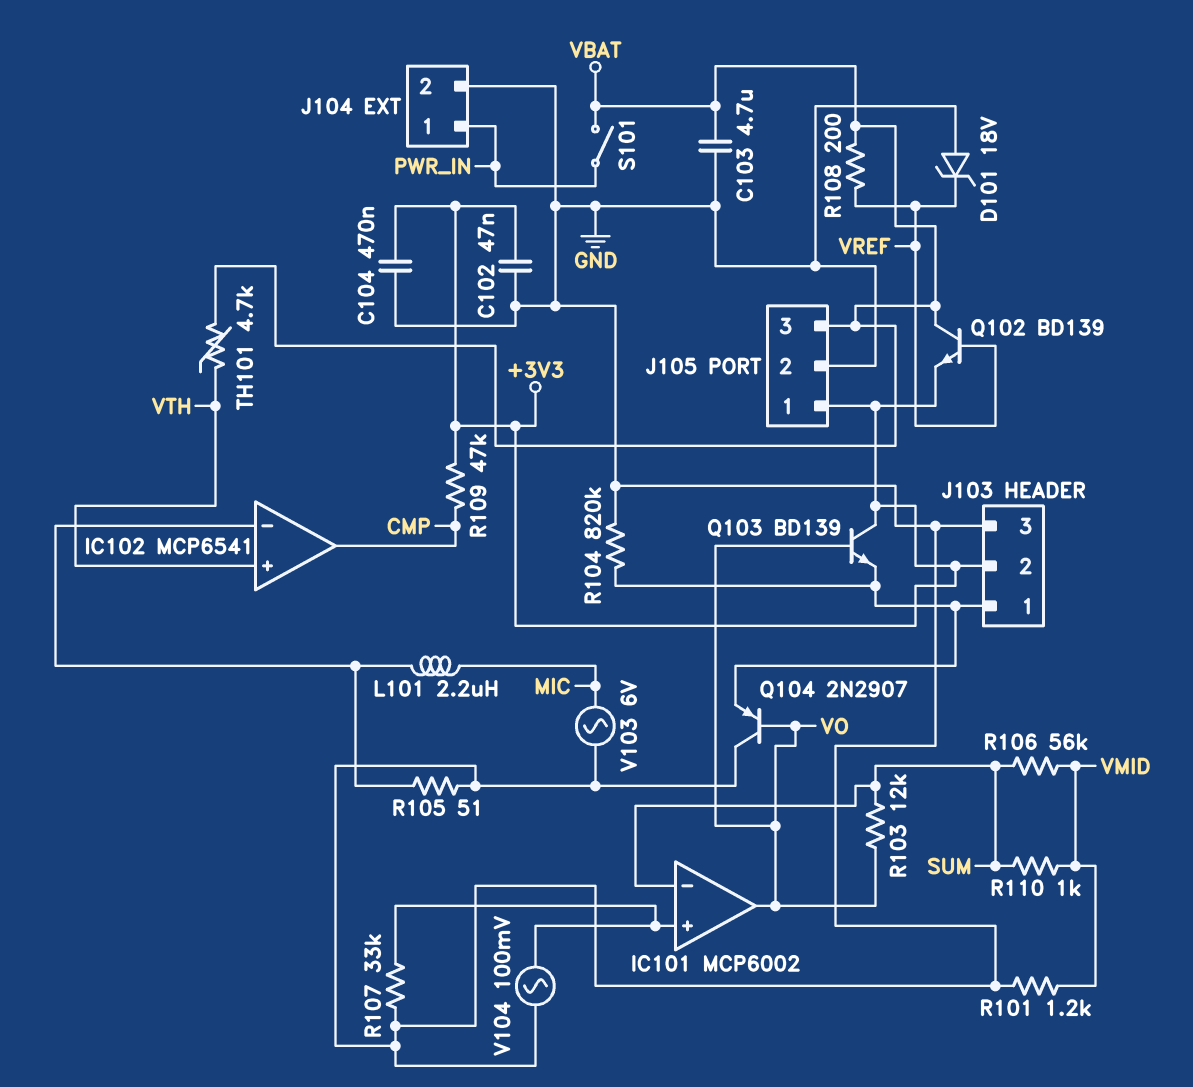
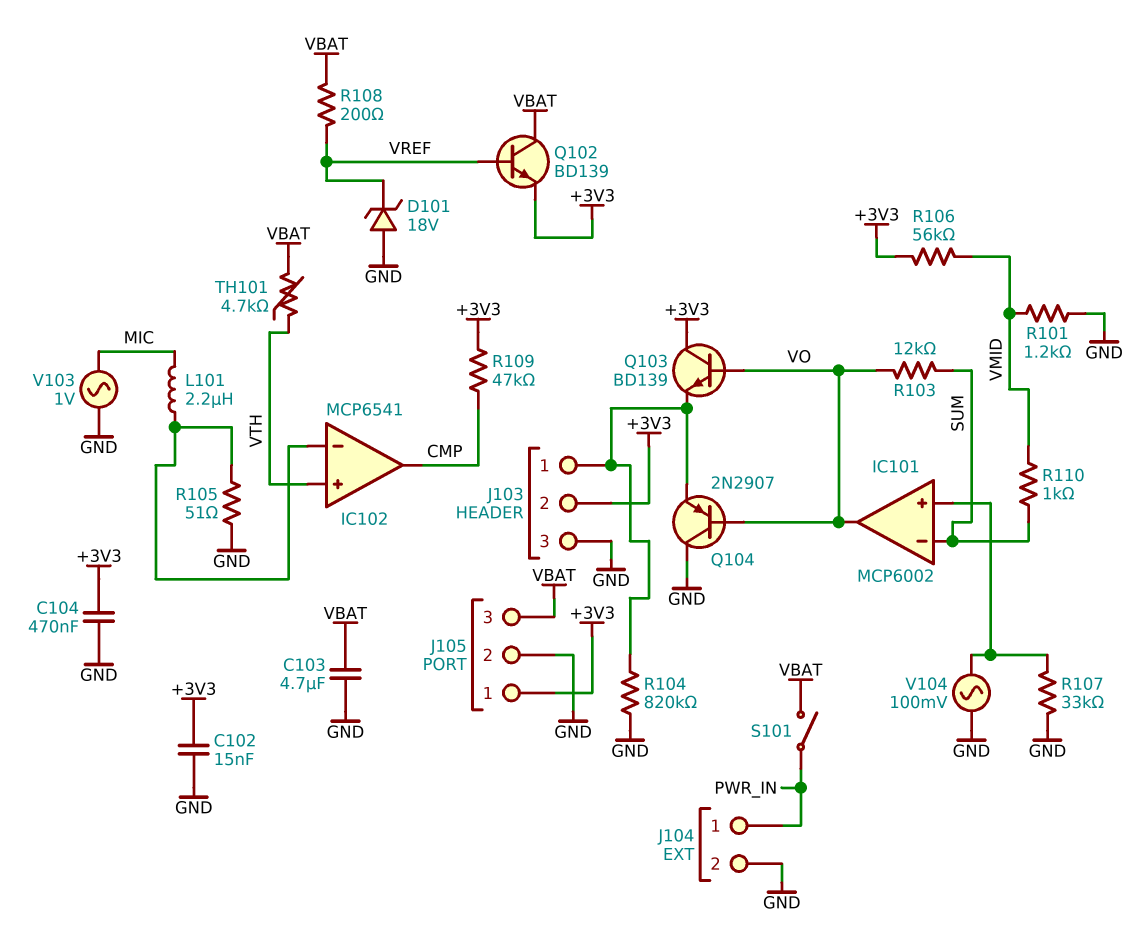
C102: 47nF (+3V3, GND) -> 15nF (+3V3, GND)
R106: 56k (SUM, VMID) -> 56k (+3V3, VMID)
V103: AC 6V (GND, MIC) -> AC 1V (GND, MIC)

